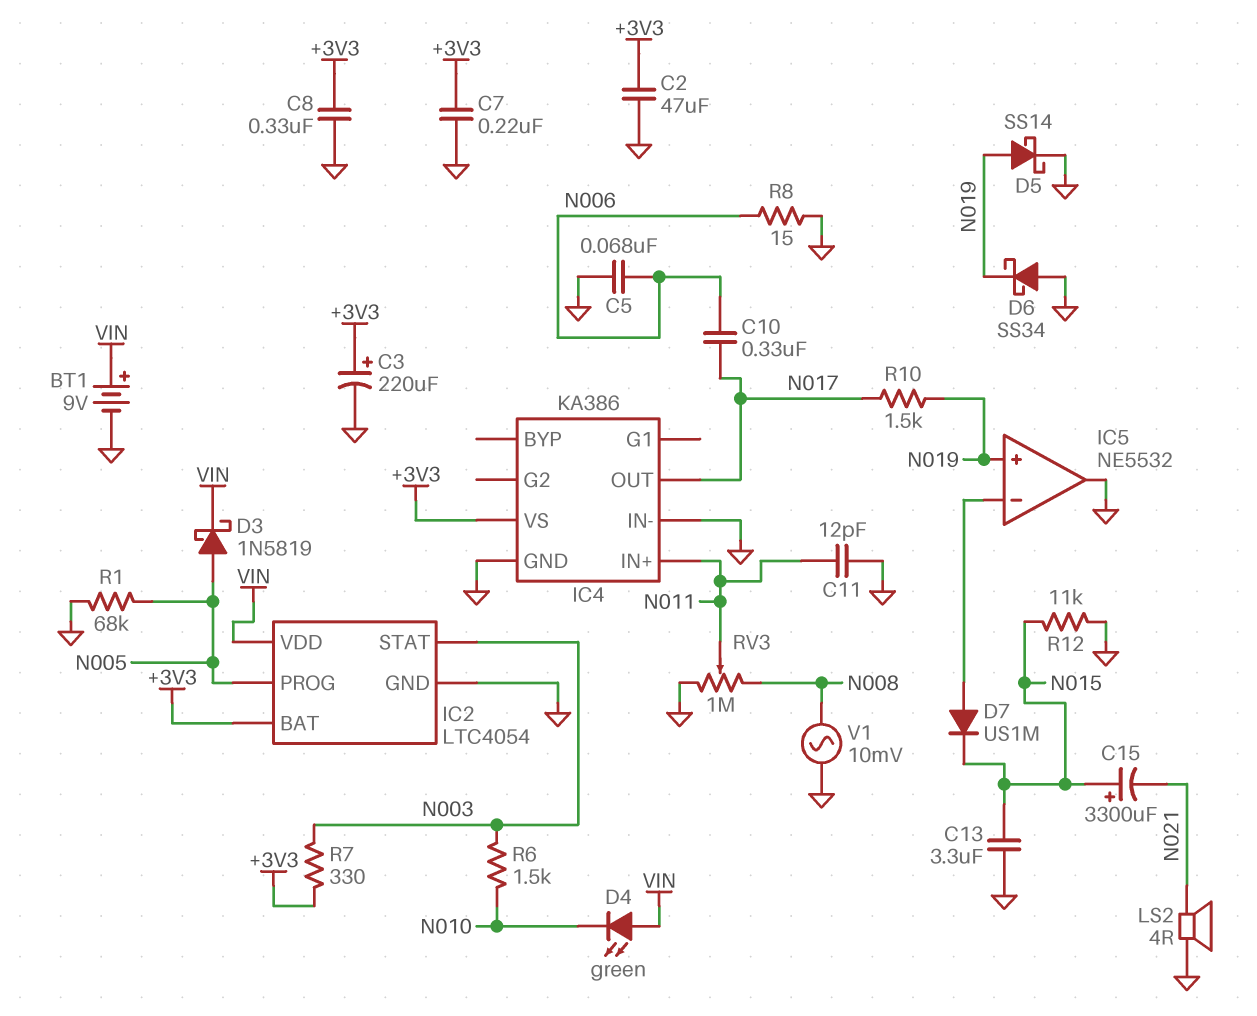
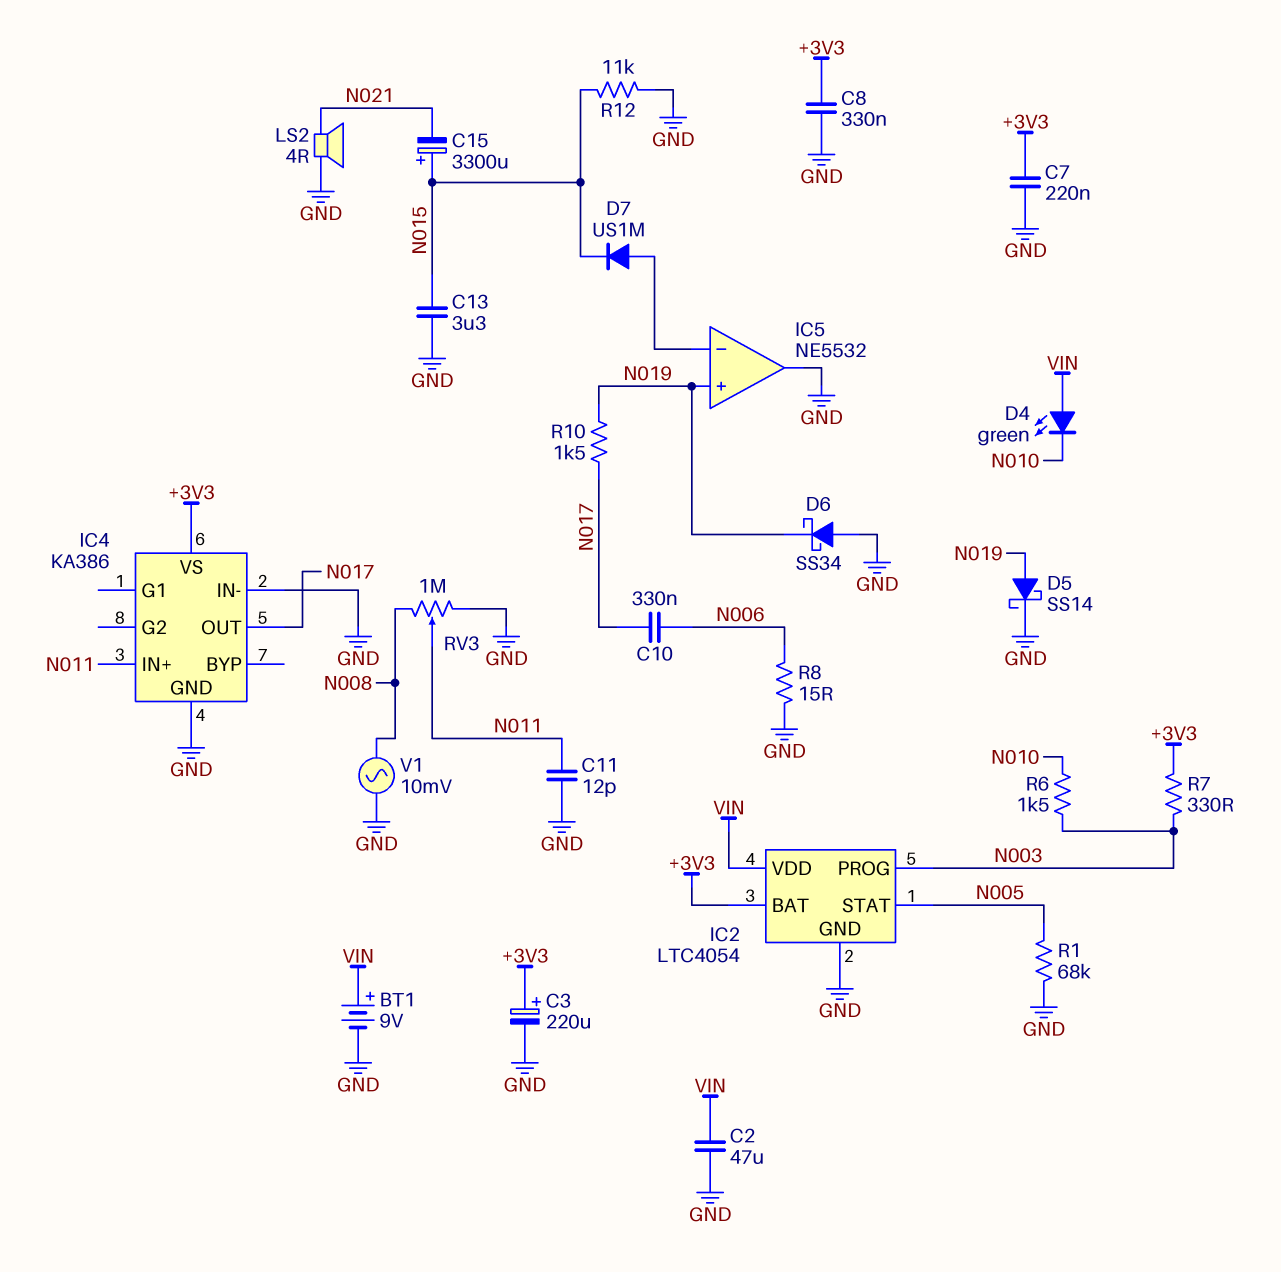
C2: 47uF (+3V3, GND) -> 47uF (GND, VIN)
C5: 68nF (GND, N006) -> none
D3: schottky 1N5819 (A N005, K VIN) -> none
IC2 pin PROG: N005 -> N003
IC2 pin STAT: N003 -> N005

